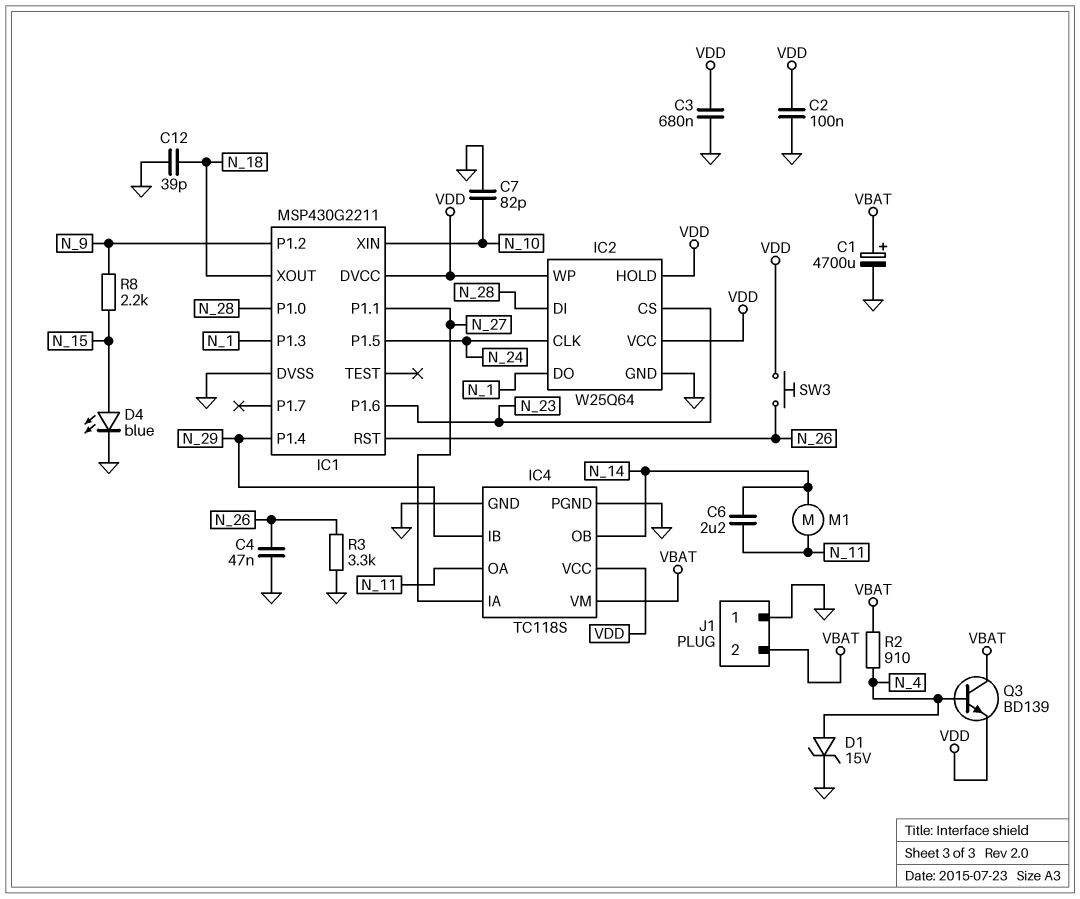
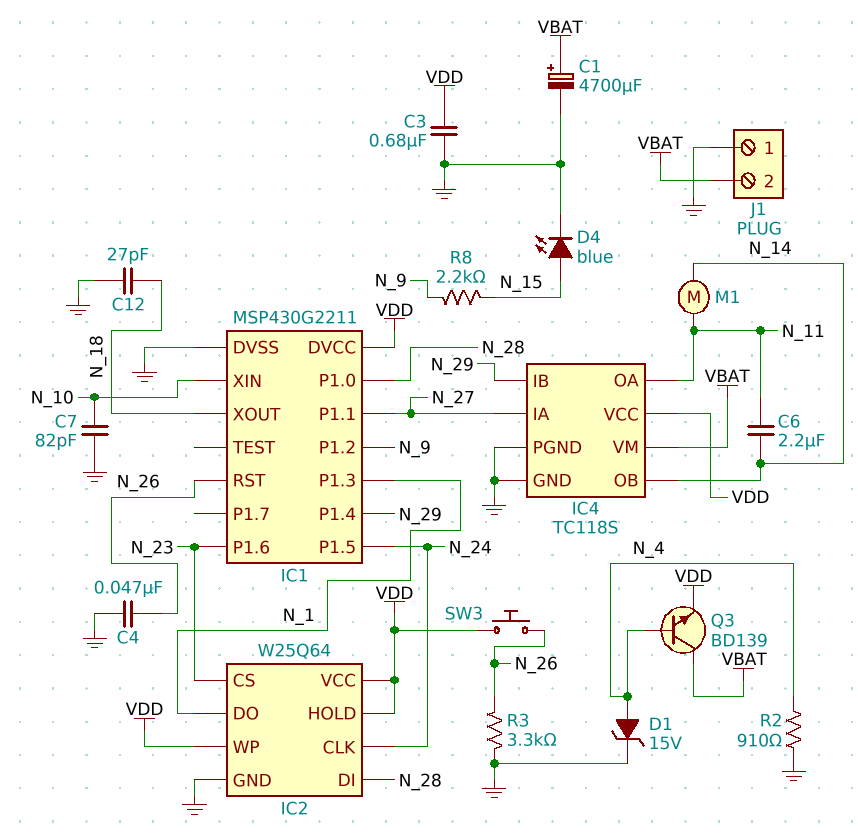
C2: 100nF (GND, VDD) -> none
C12: 39pF (GND, N_18) -> 27pF (GND, N_18)
R2: 910 (N_4, VBAT) -> 910 (GND, N_4)

